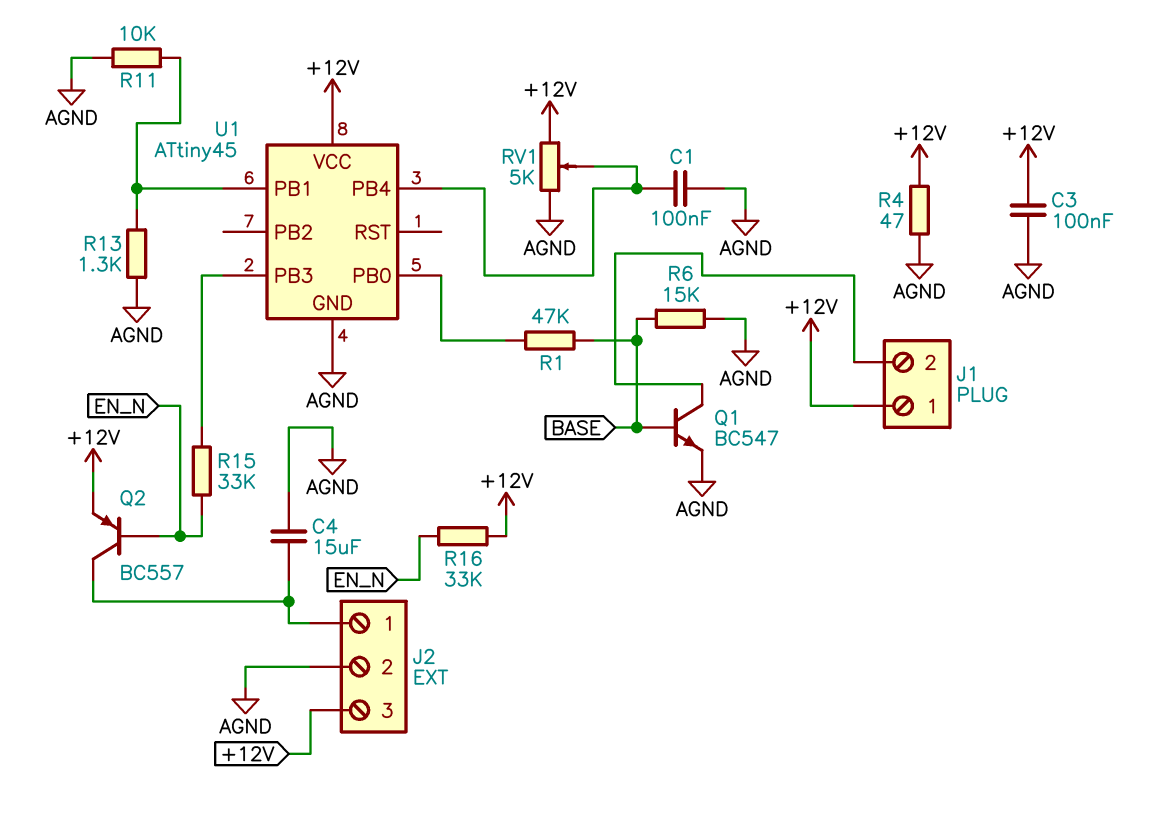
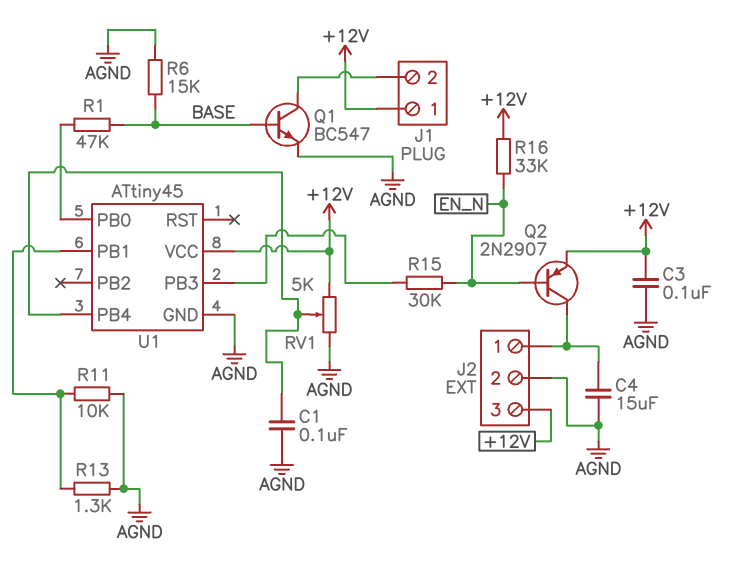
Q2: PNP BC557 (B EN_N, C J2/1, E +12V) -> PNP 2N2907 (B EN_N, C J2/1, E +12V)
R4: 47 (+12V, AGND) -> none
R15: 33k (EN_N, U1/PB3) -> 30k (EN_N, U1/PB3)

